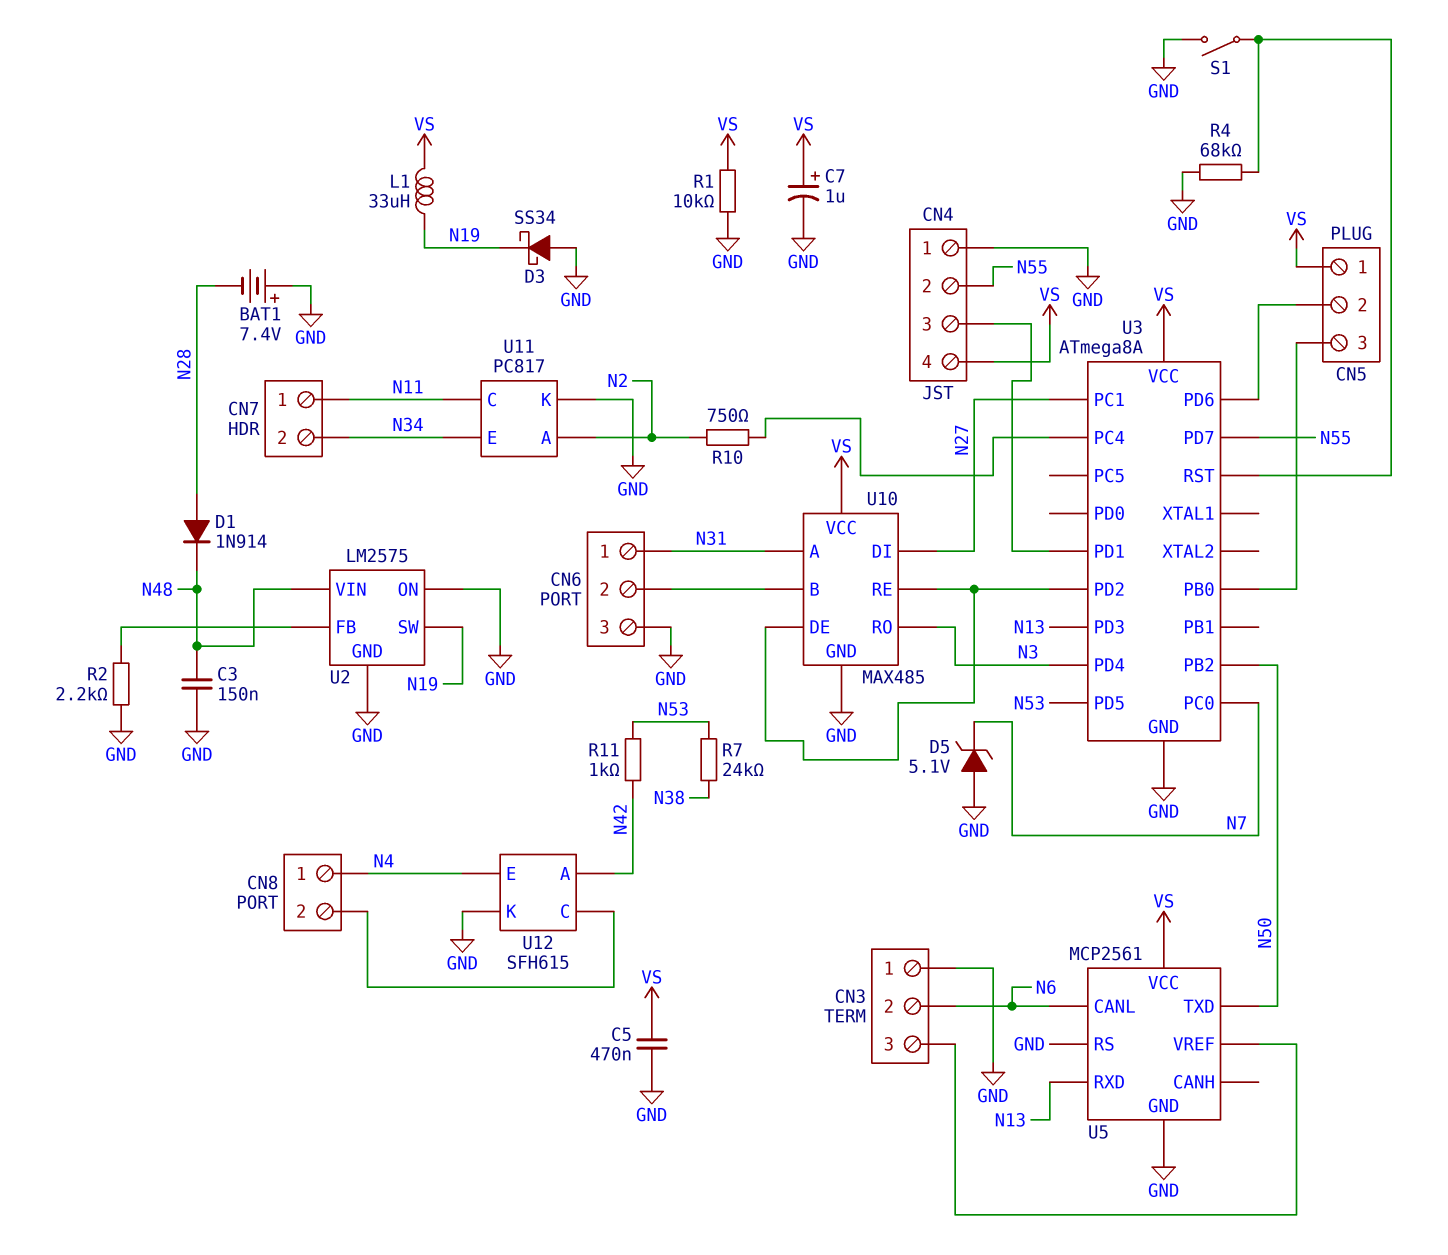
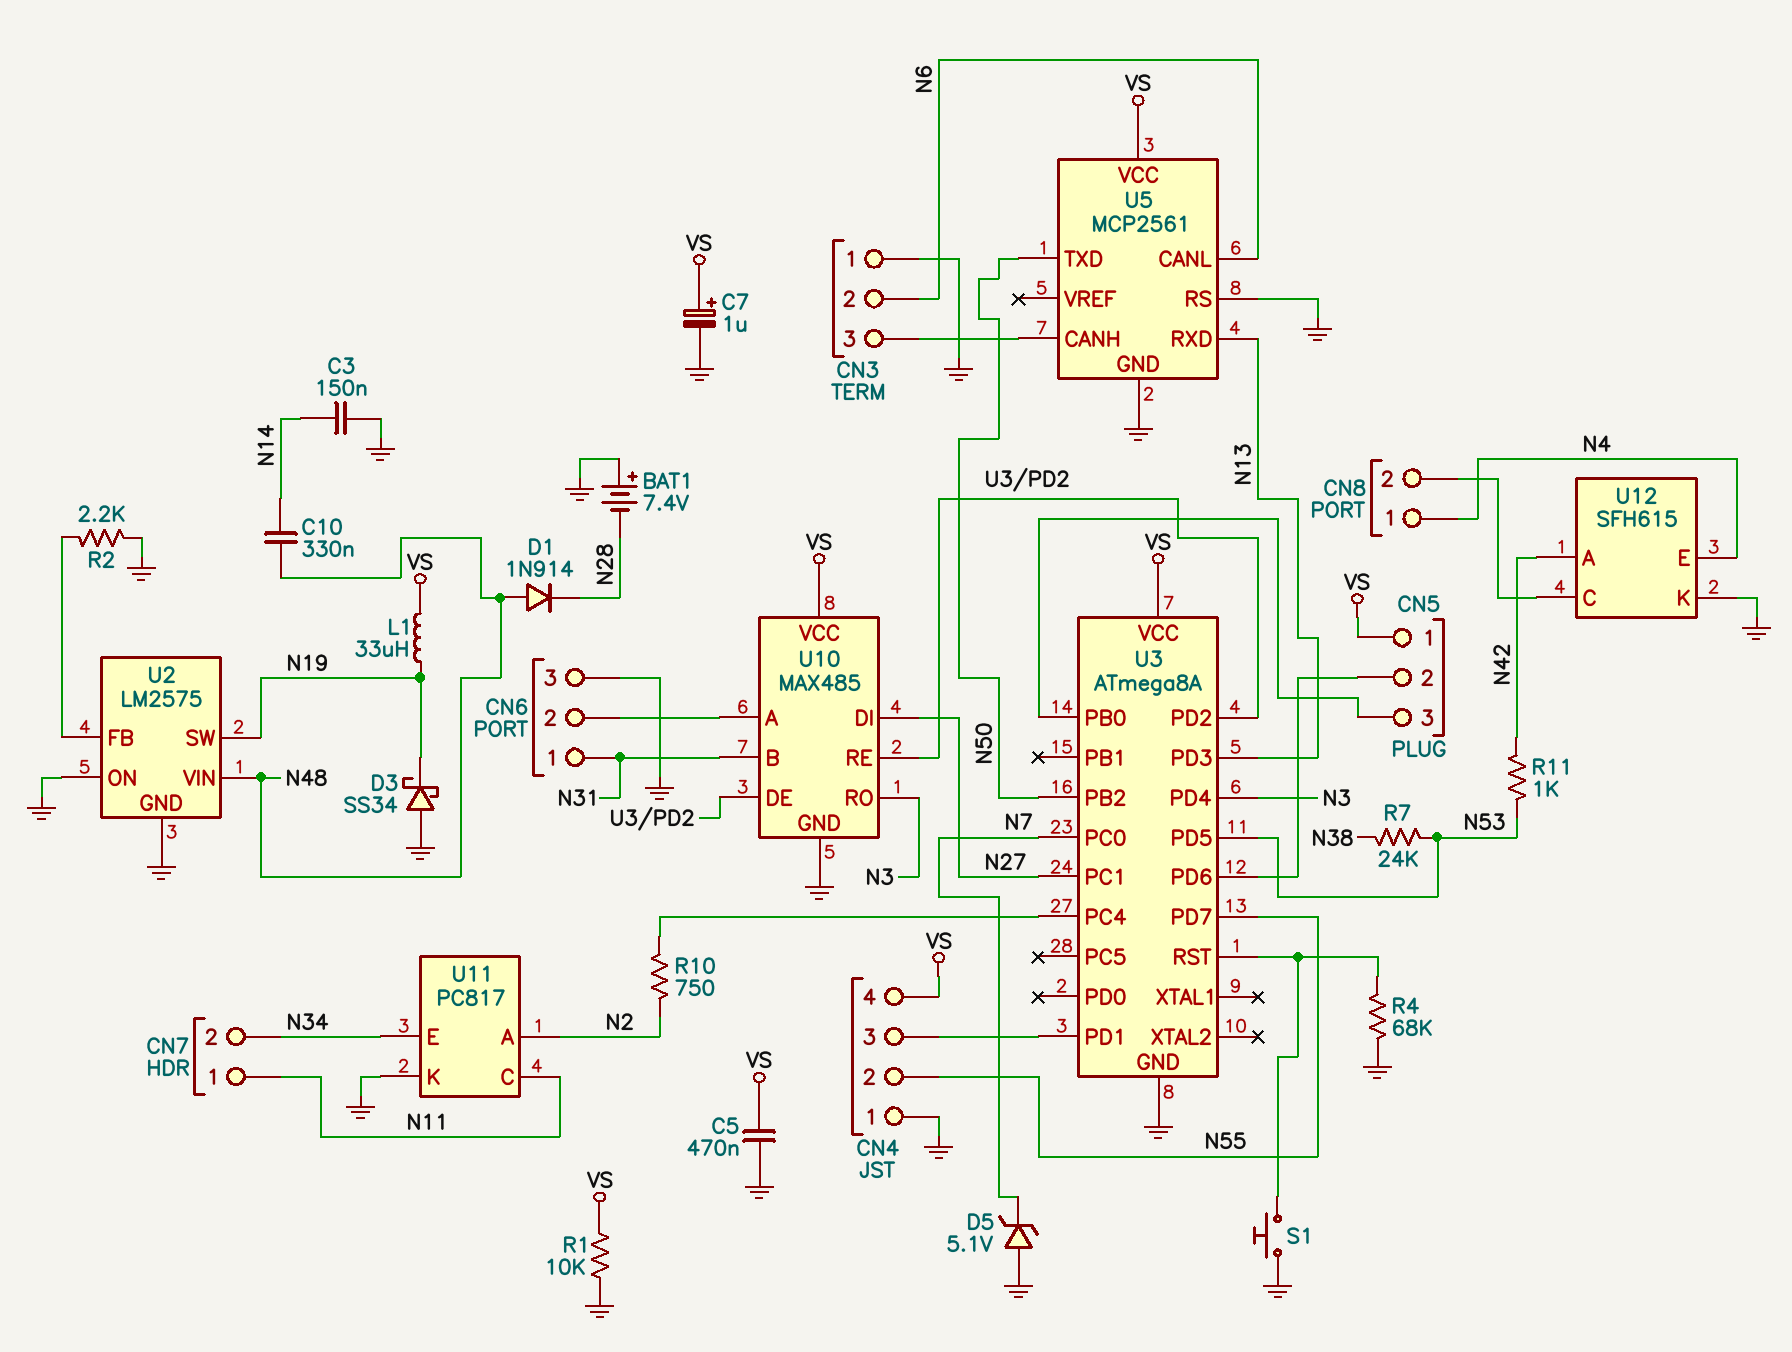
C3: 150nF (GND, N48) -> 150nF (GND, N14)
C10: none -> 330nF (N14, N48)
D1: diode 1N914 (A N28, K N48) -> diode 1N914 (A N48, K N28)
S1: switch (GND, U3/RST) -> button (GND, U3/RST)
U5 pin CANH: none -> CN3/3
U5 pin VREF: CN3/3 -> none
U10 pin A: N31 -> CN6/2
U10 pin B: CN6/2 -> N31

